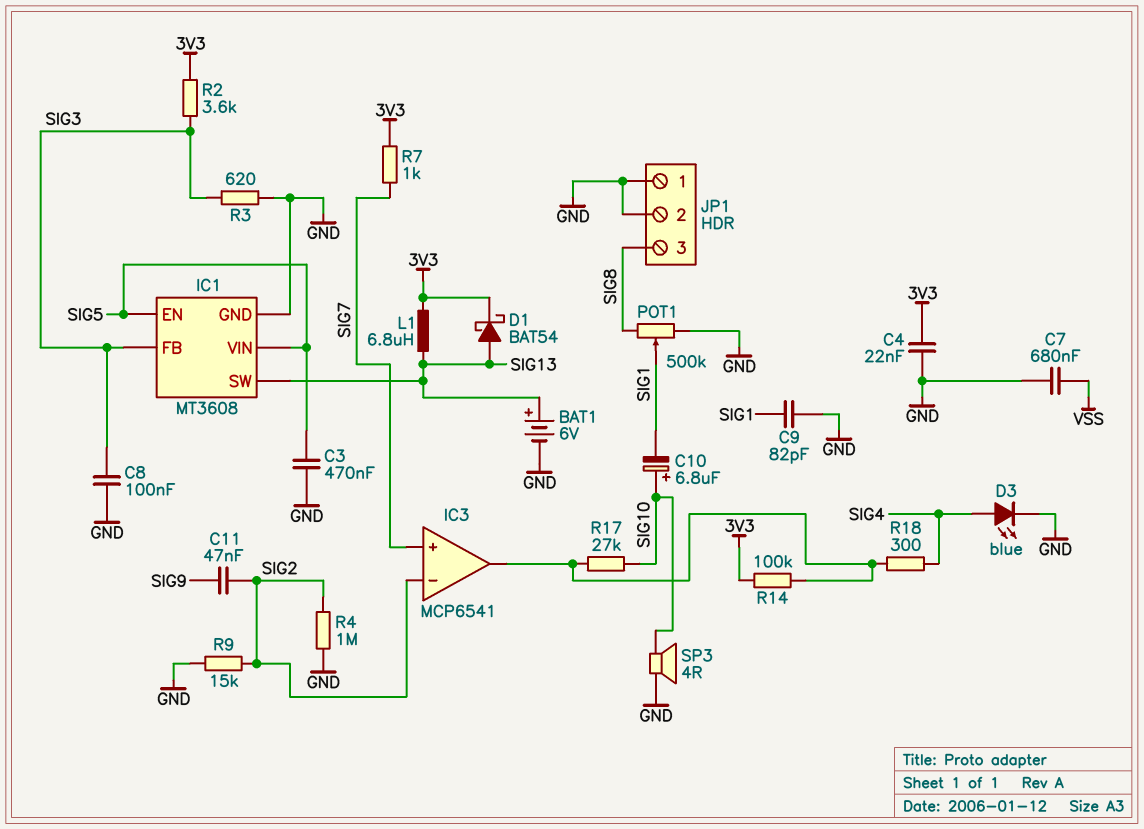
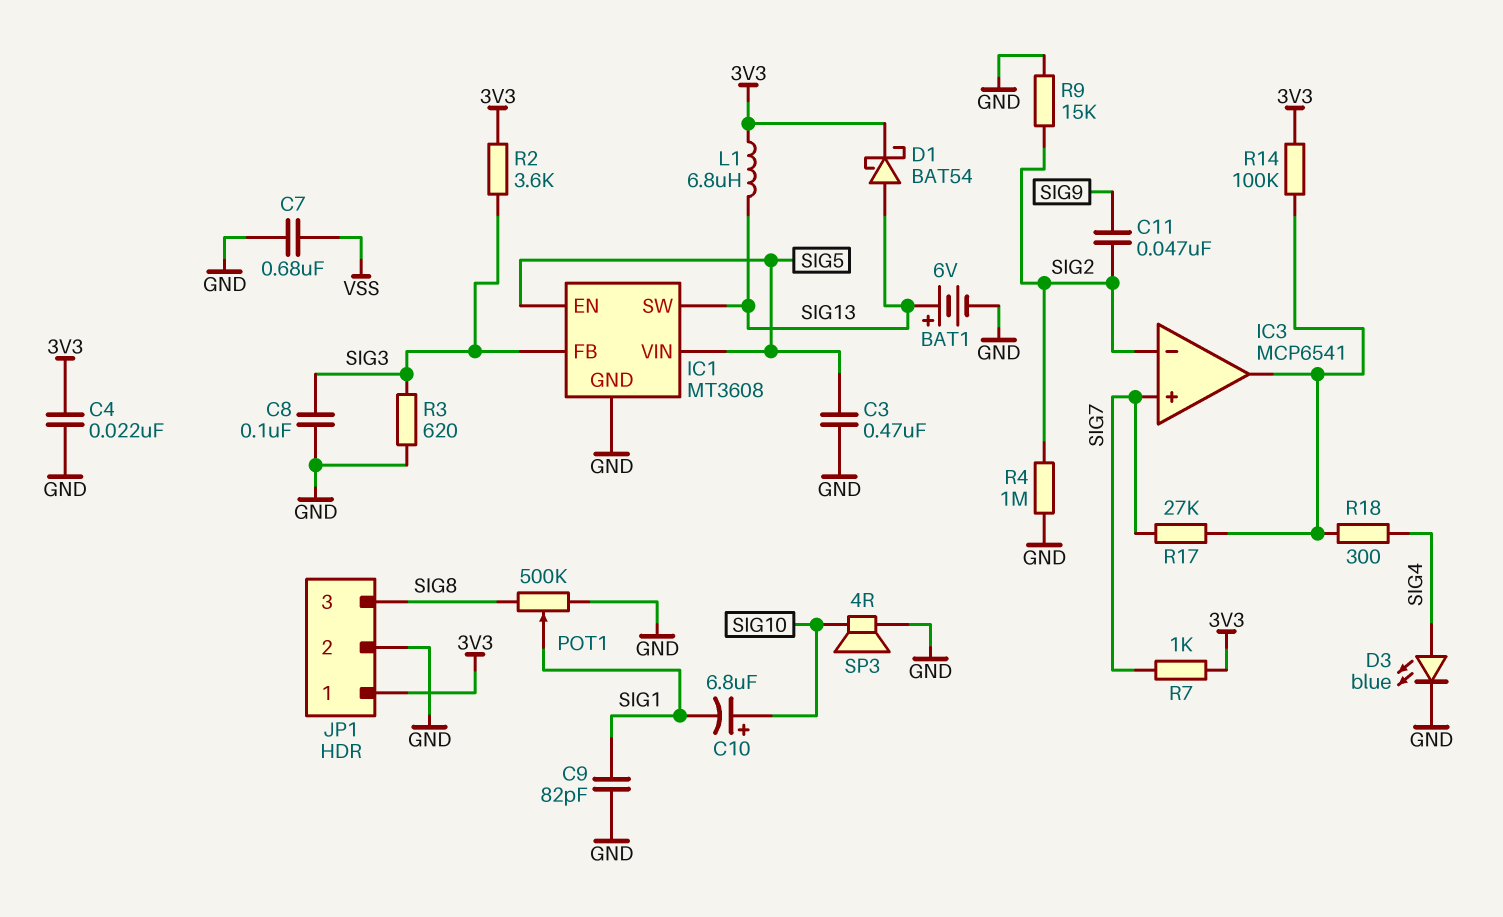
JP1 pin 1: GND -> 3V3
R17: 27k (IC3/out, SIG10) -> 27k (IC3/out, SIG7)

